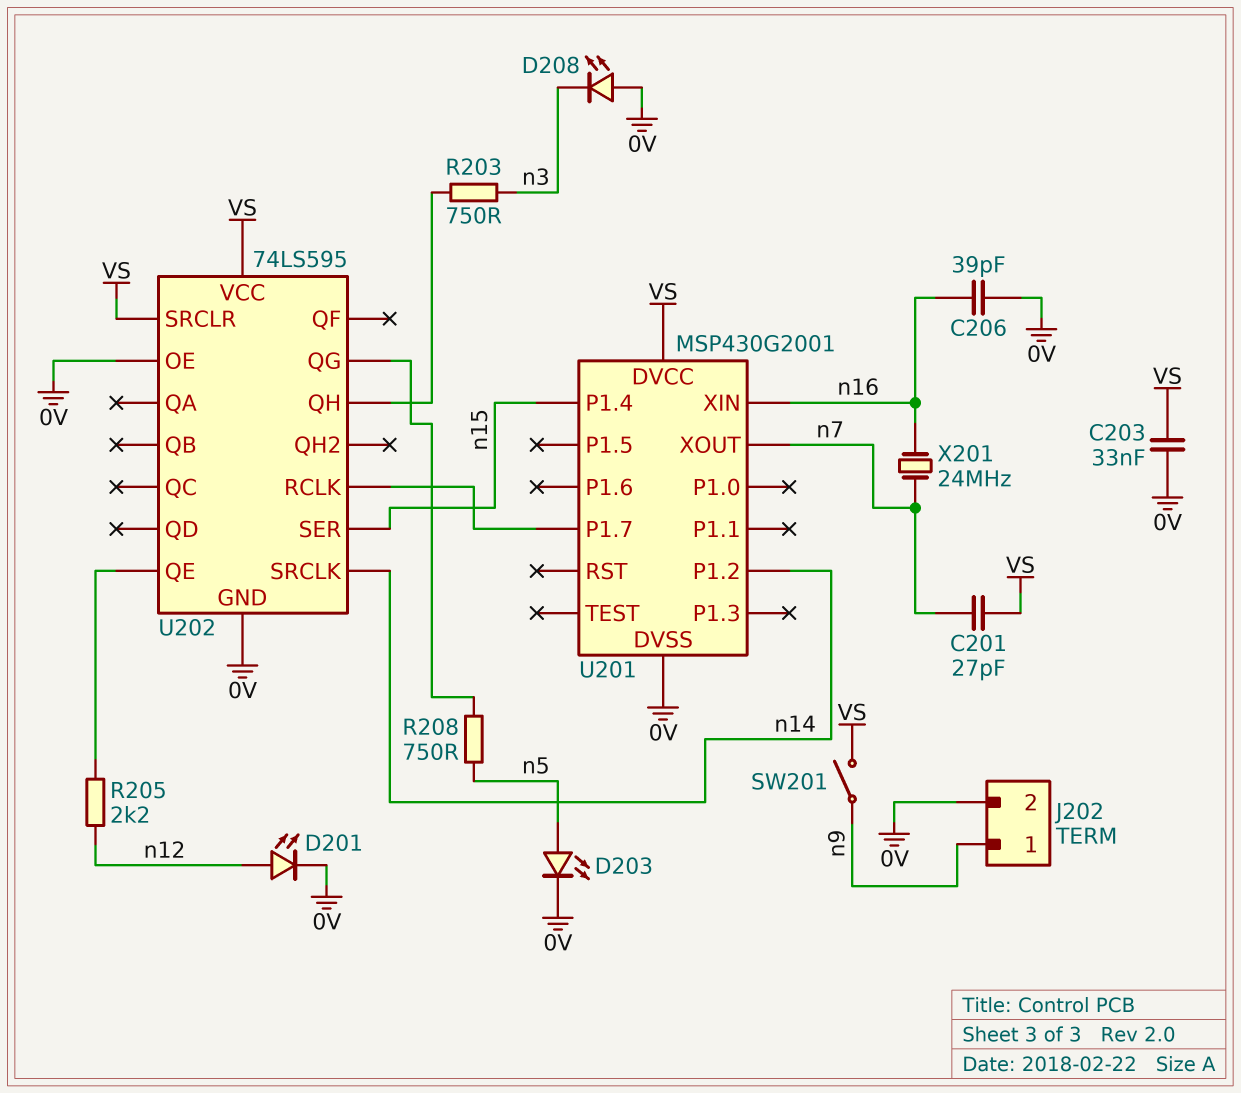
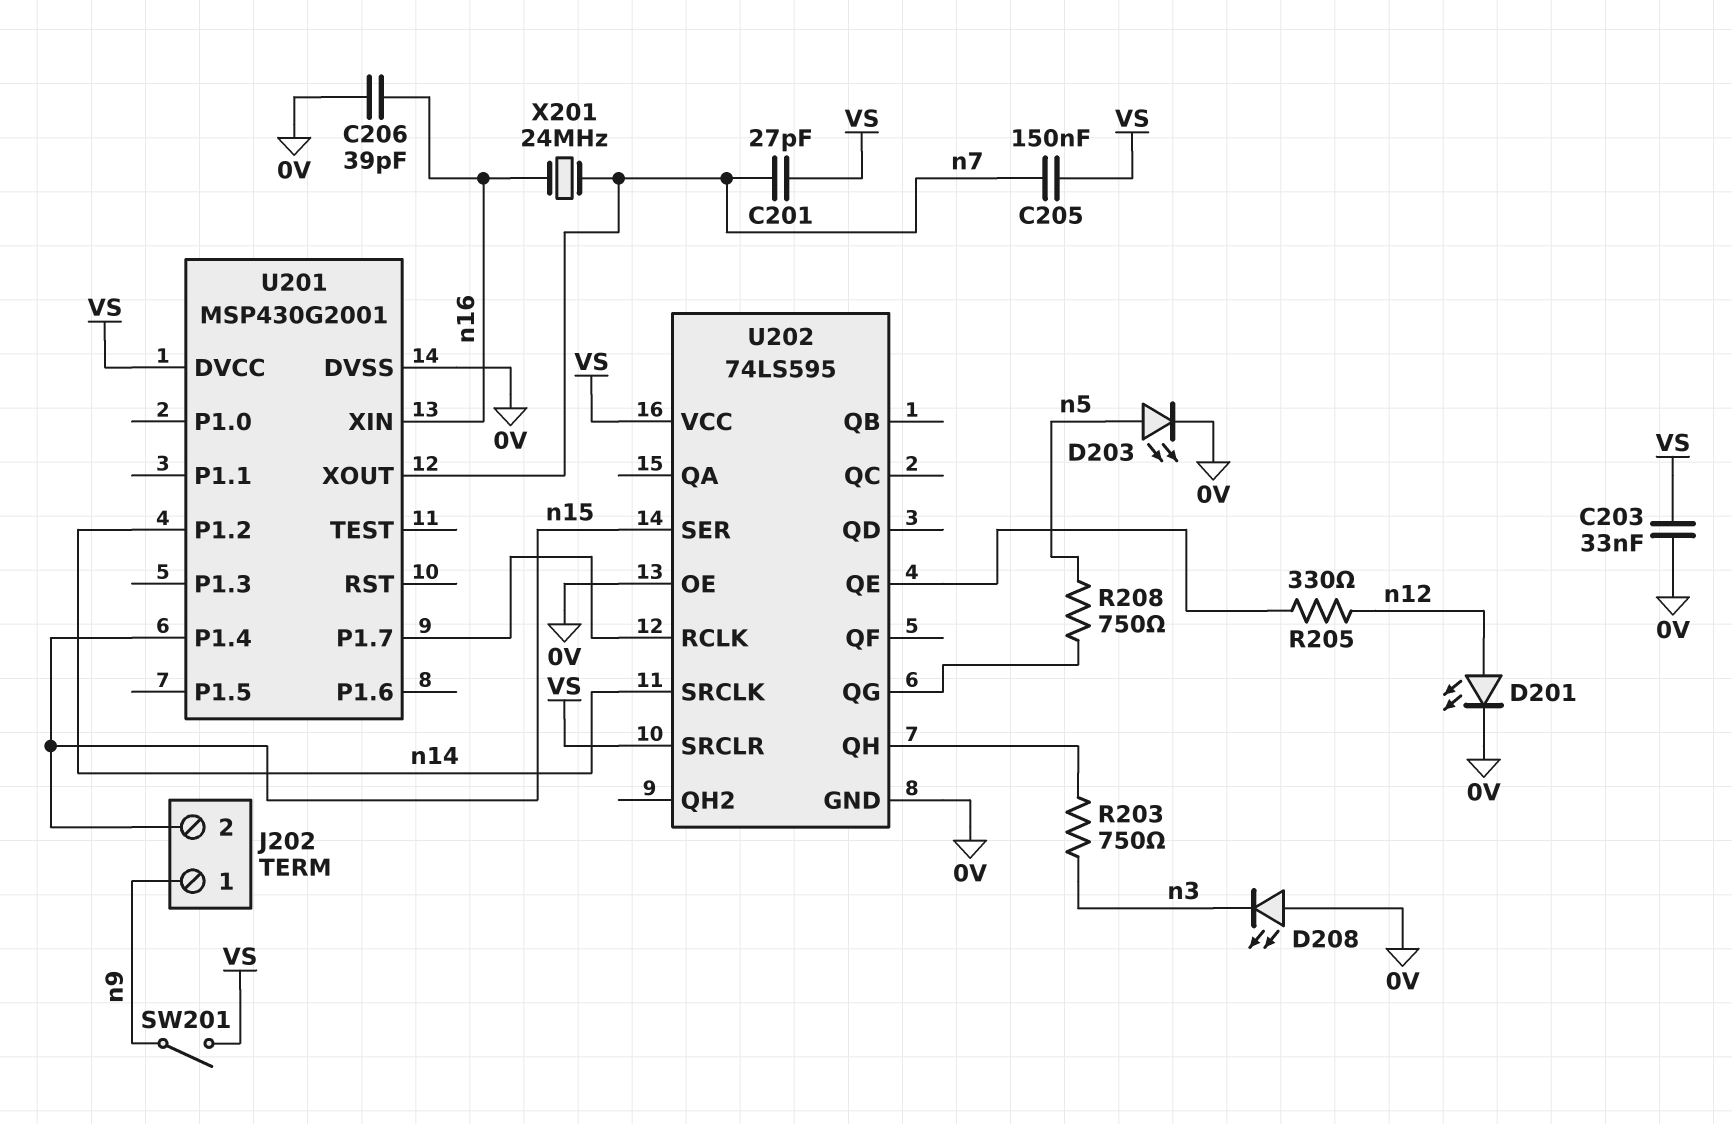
C205: none -> 150nF (VS, n7)
J202 pin 2: 0V -> n15
R205: 2.2k (U202/QE, n12) -> 330 (U202/QE, n12)

